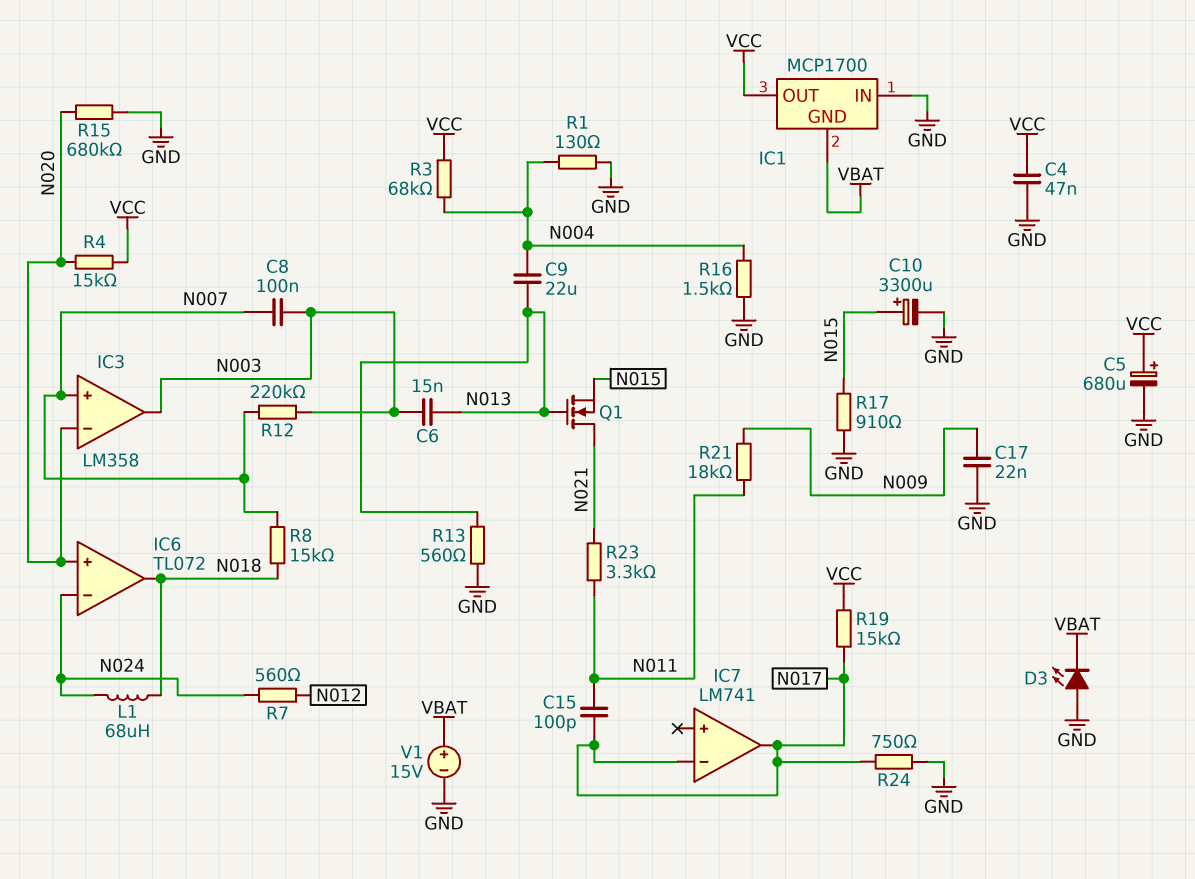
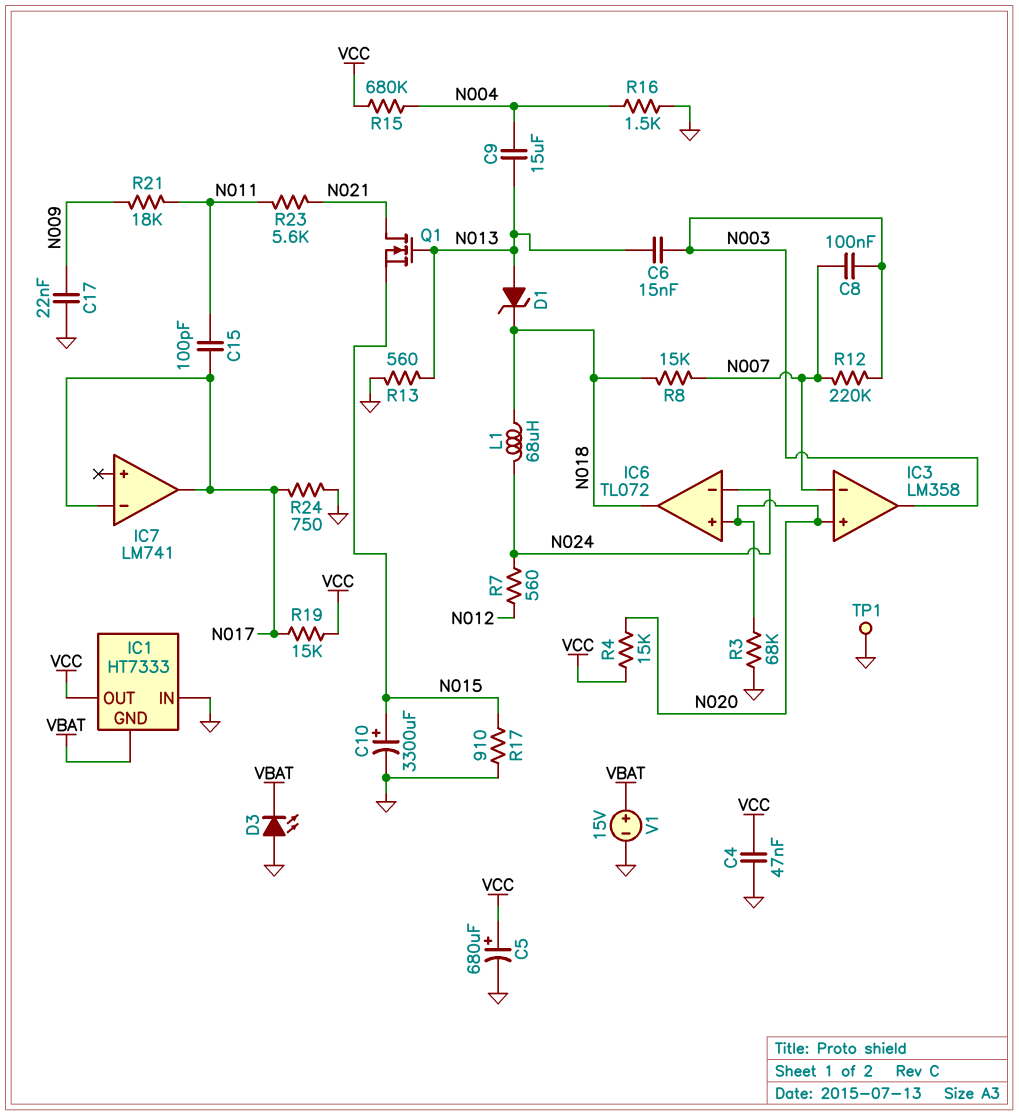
C9: 22uF (N004, N013) -> 15uF (N004, N013)
D1: none -> zener (A N013, K N018)
IC1: MCP1700 -> HT7333
IC3 pin in+: N007 -> N020
IC3 pin in-: N020 -> N007
R1: 130 (GND, N004) -> none
R3: 68k (N004, VCC) -> 68k (GND, N020)
R15: 680k (GND, N020) -> 680k (N004, VCC)
R23: 3.3k (N011, N021) -> 5.6k (N011, N021)
TP1: none -> test point (GND)

